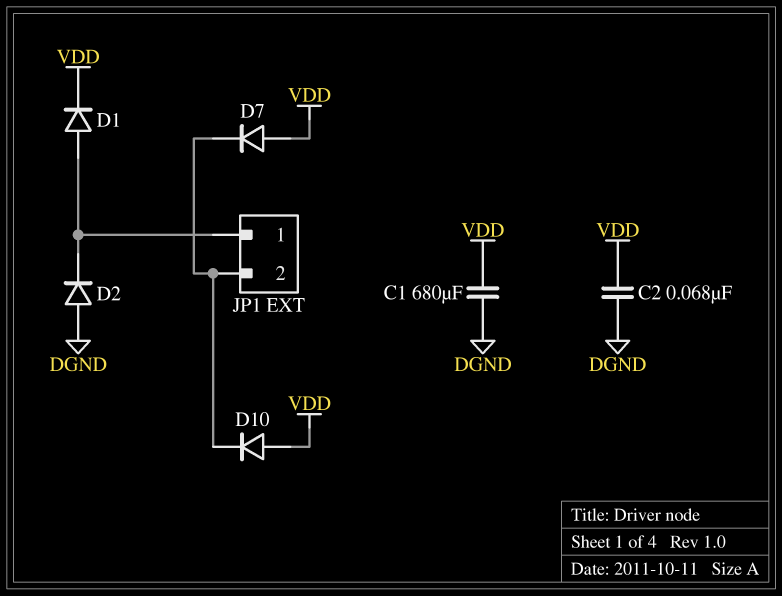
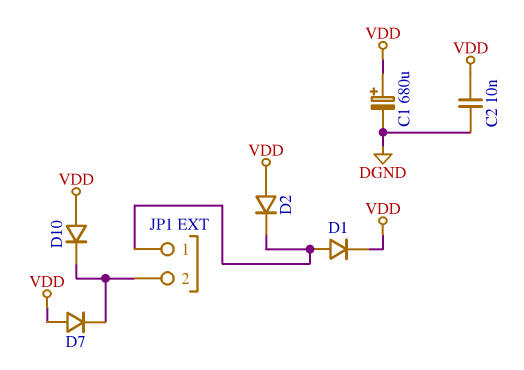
C1: 680uF (DGND, VDD) -> 680uF (plus VDD, minus DGND)
C2: 68nF (DGND, VDD) -> 10nF (DGND, VDD)
D2: diode (A DGND, K JP1/1) -> diode (A VDD, K JP1/1)

